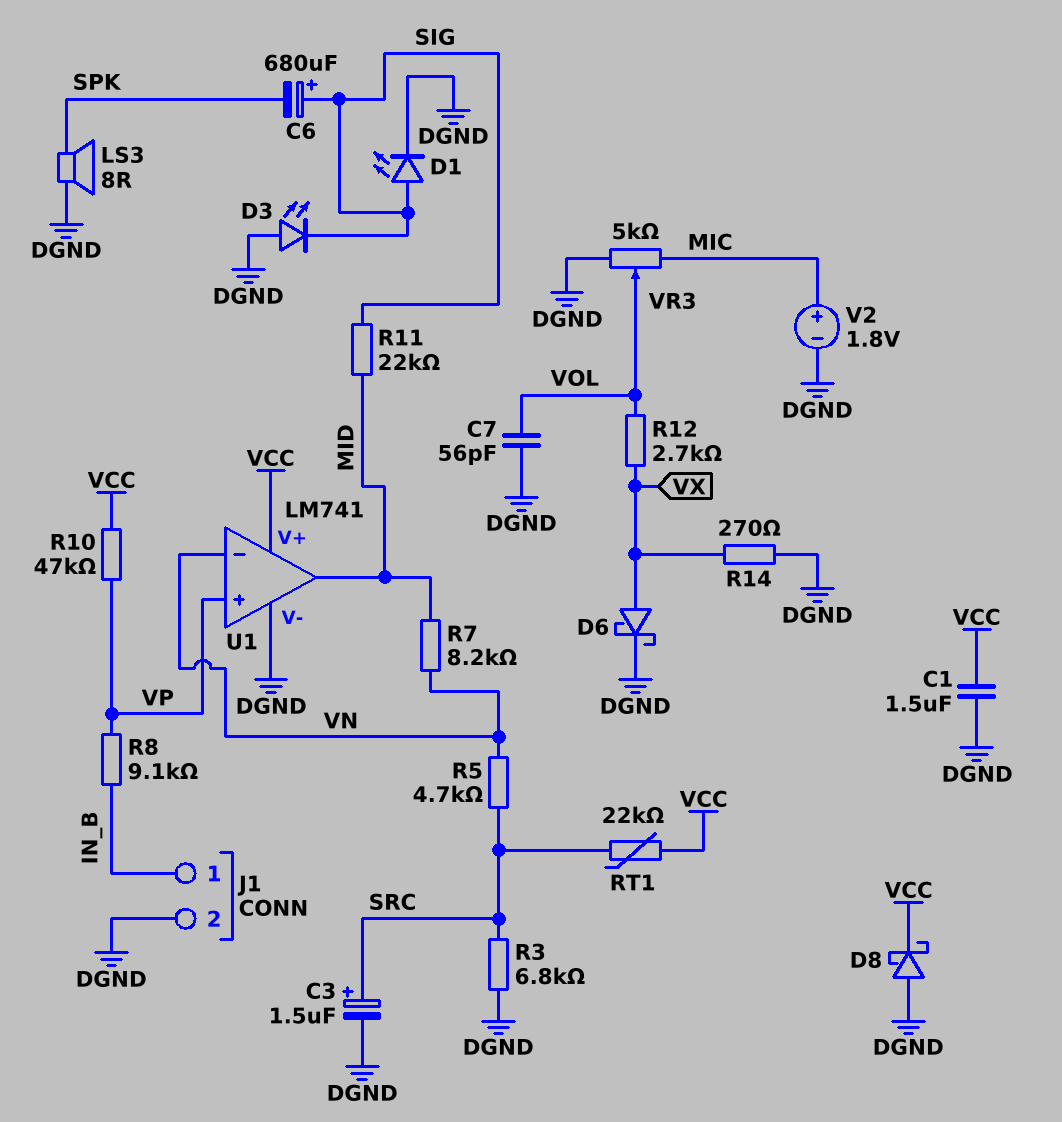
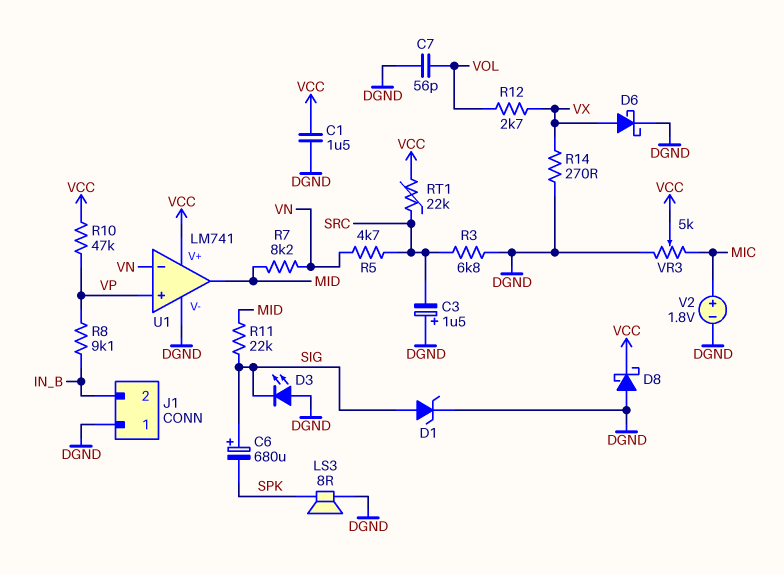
C3: 1.5uF (plus SRC, minus DGND) -> 1.5uF (plus DGND, minus SRC)
D1: LED (A SIG, K DGND) -> zener (A SIG, K DGND)
J1 pin 1: IN_B -> DGND
J1 pin 2: DGND -> IN_B
VR3: 5k (DGND, MIC, wiper VOL) -> 5k (DGND, MIC, wiper VCC)

